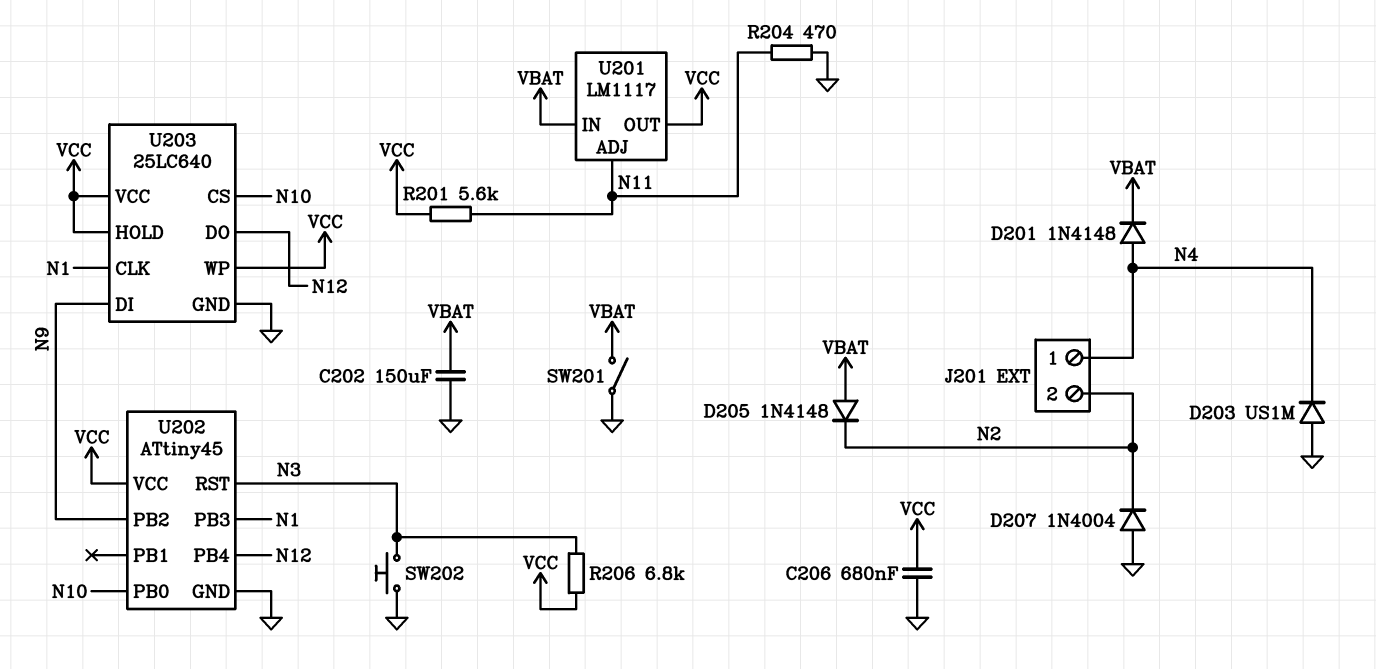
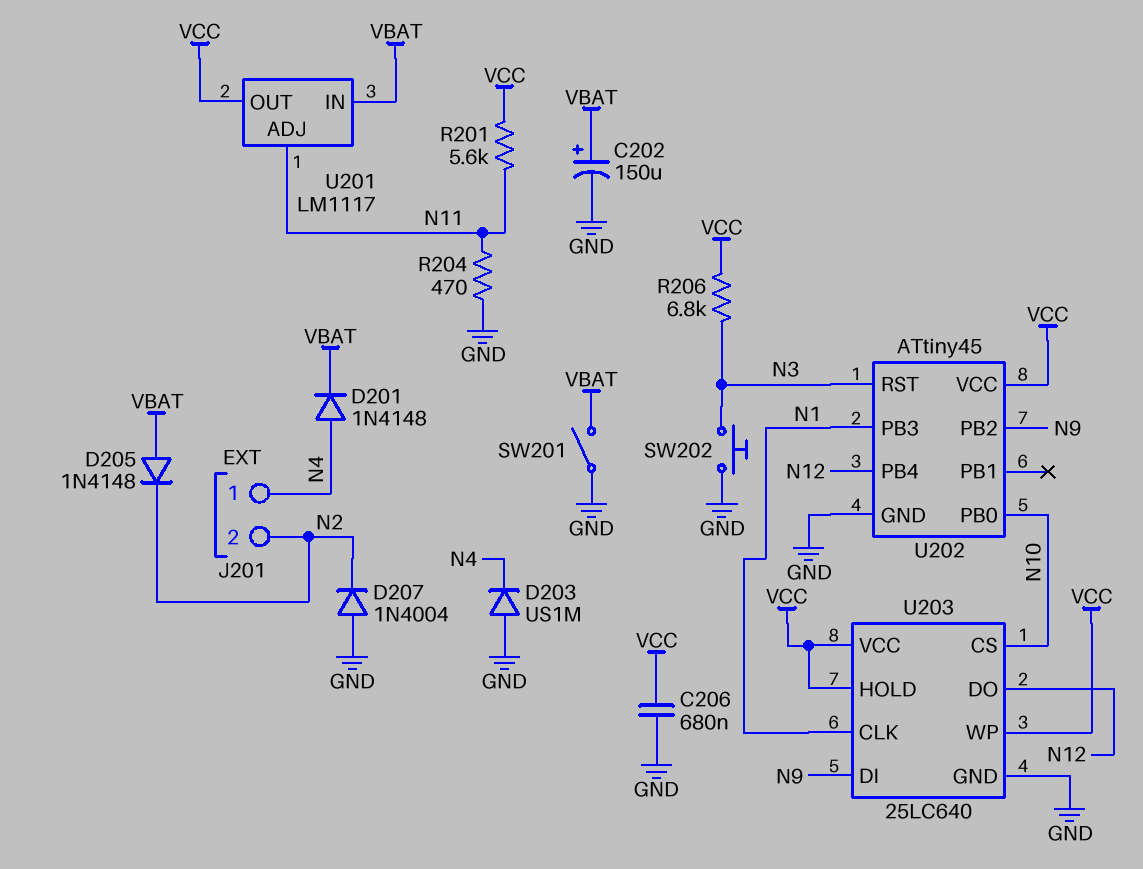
C202: 150uF (GND, VBAT) -> 150uF (plus VBAT, minus GND)

